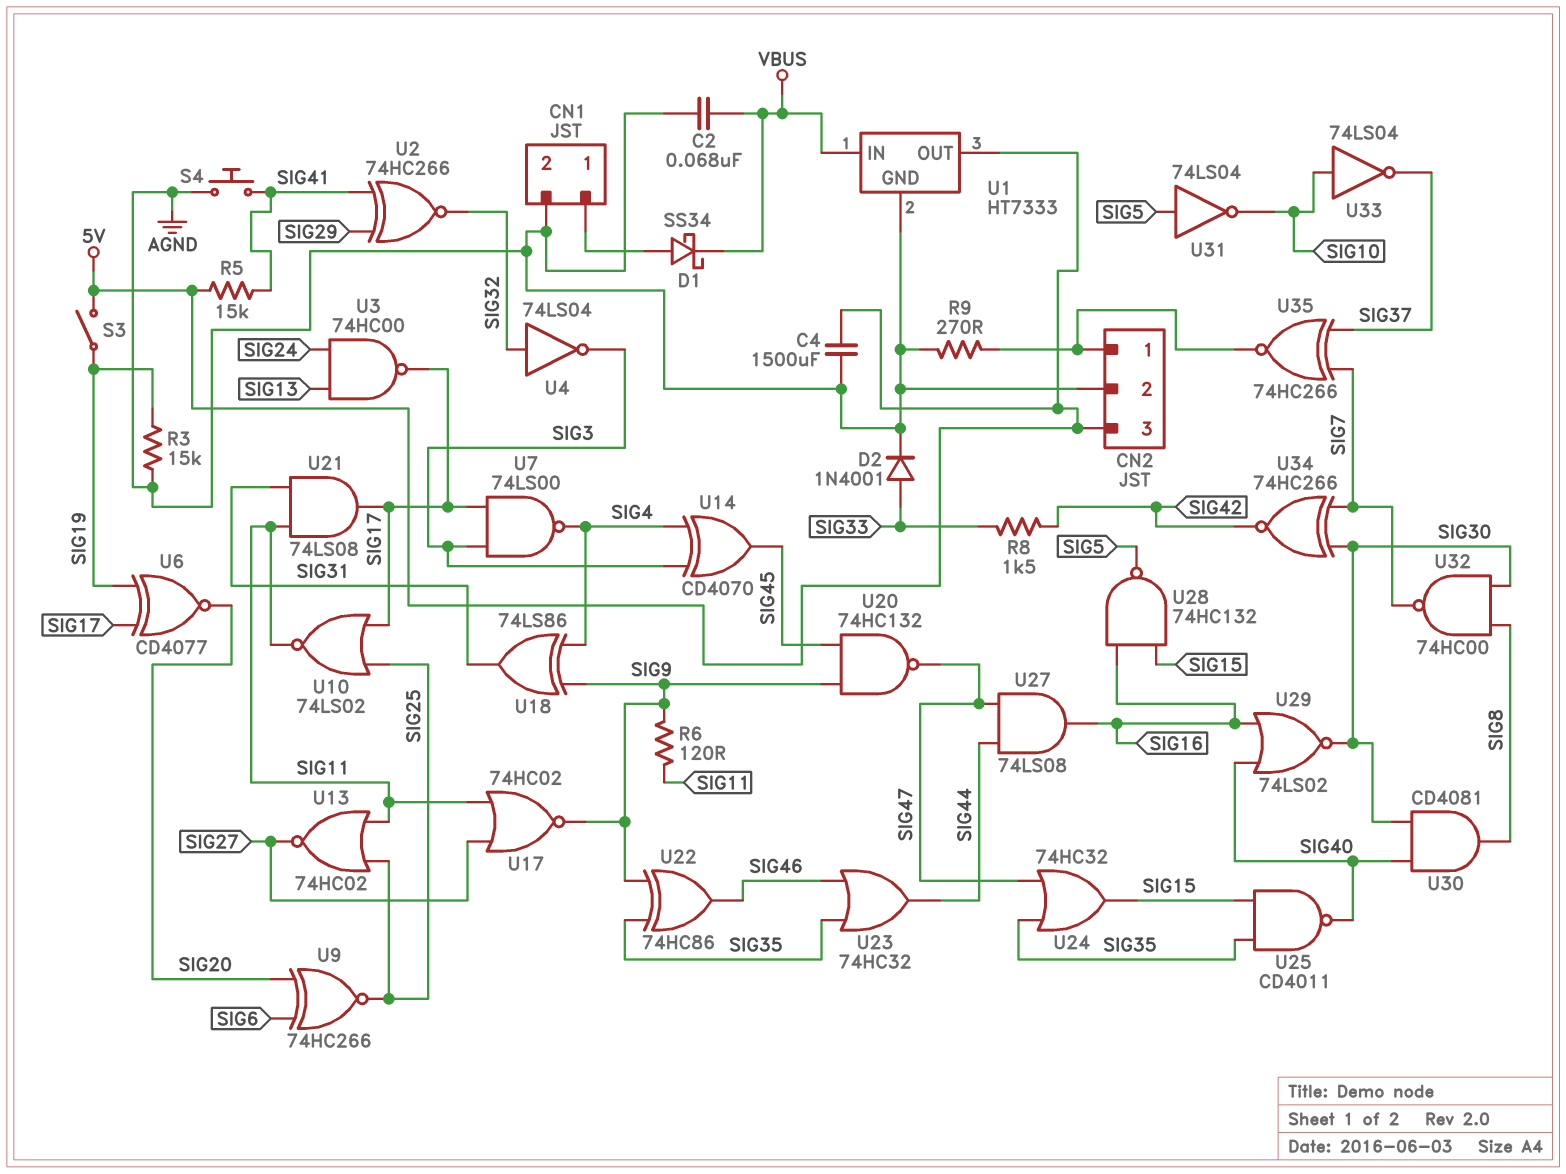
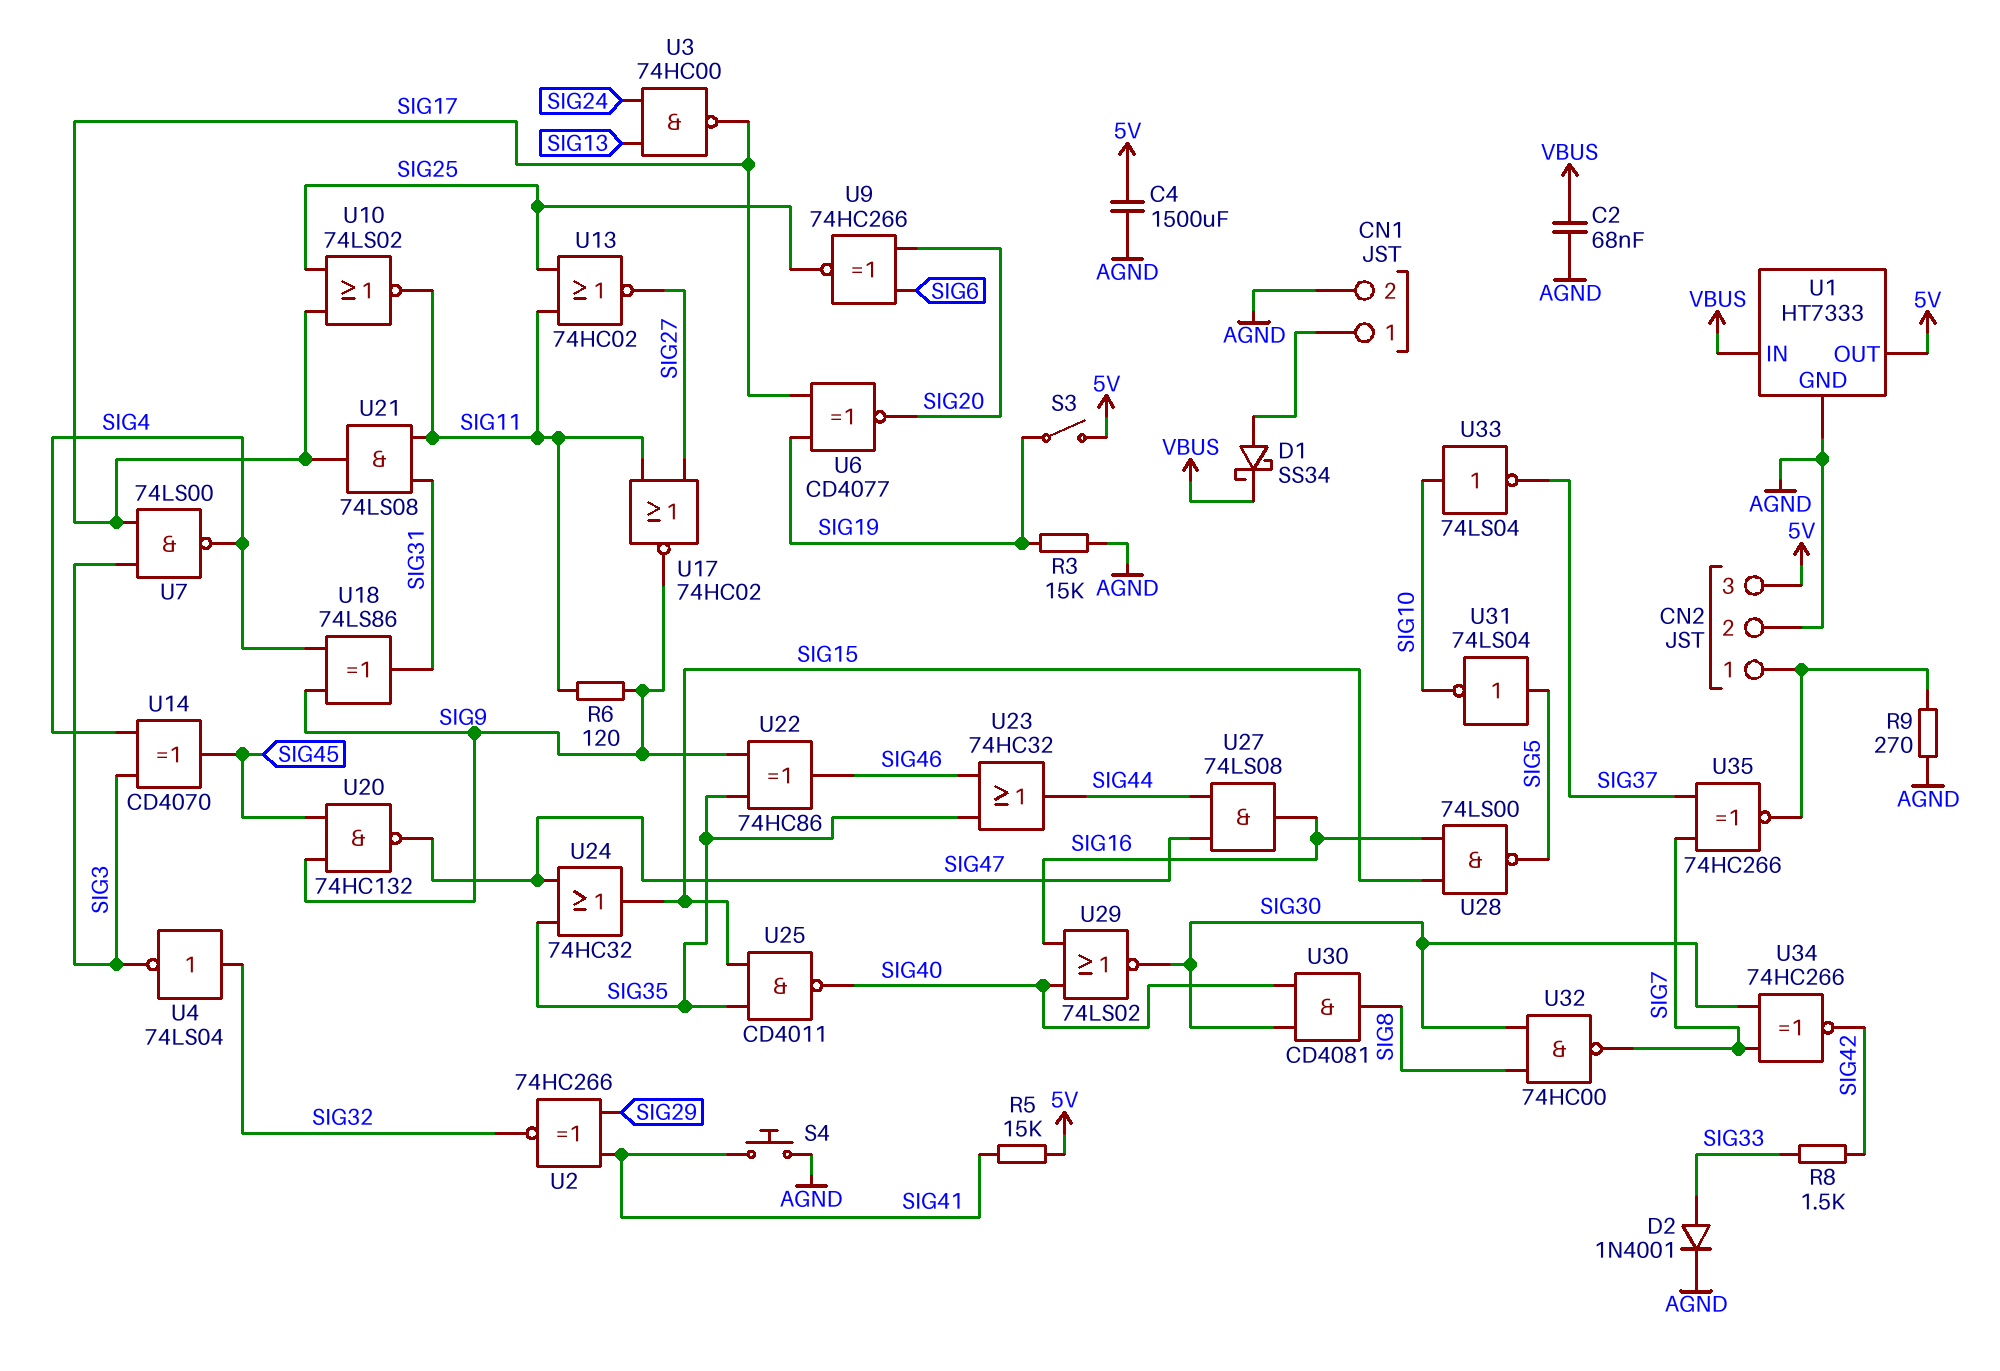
U28: NAND 74HC132 (in SIG15, in SIG16, out SIG5) -> NAND 74LS00 (in SIG15, in SIG16, out SIG5)

